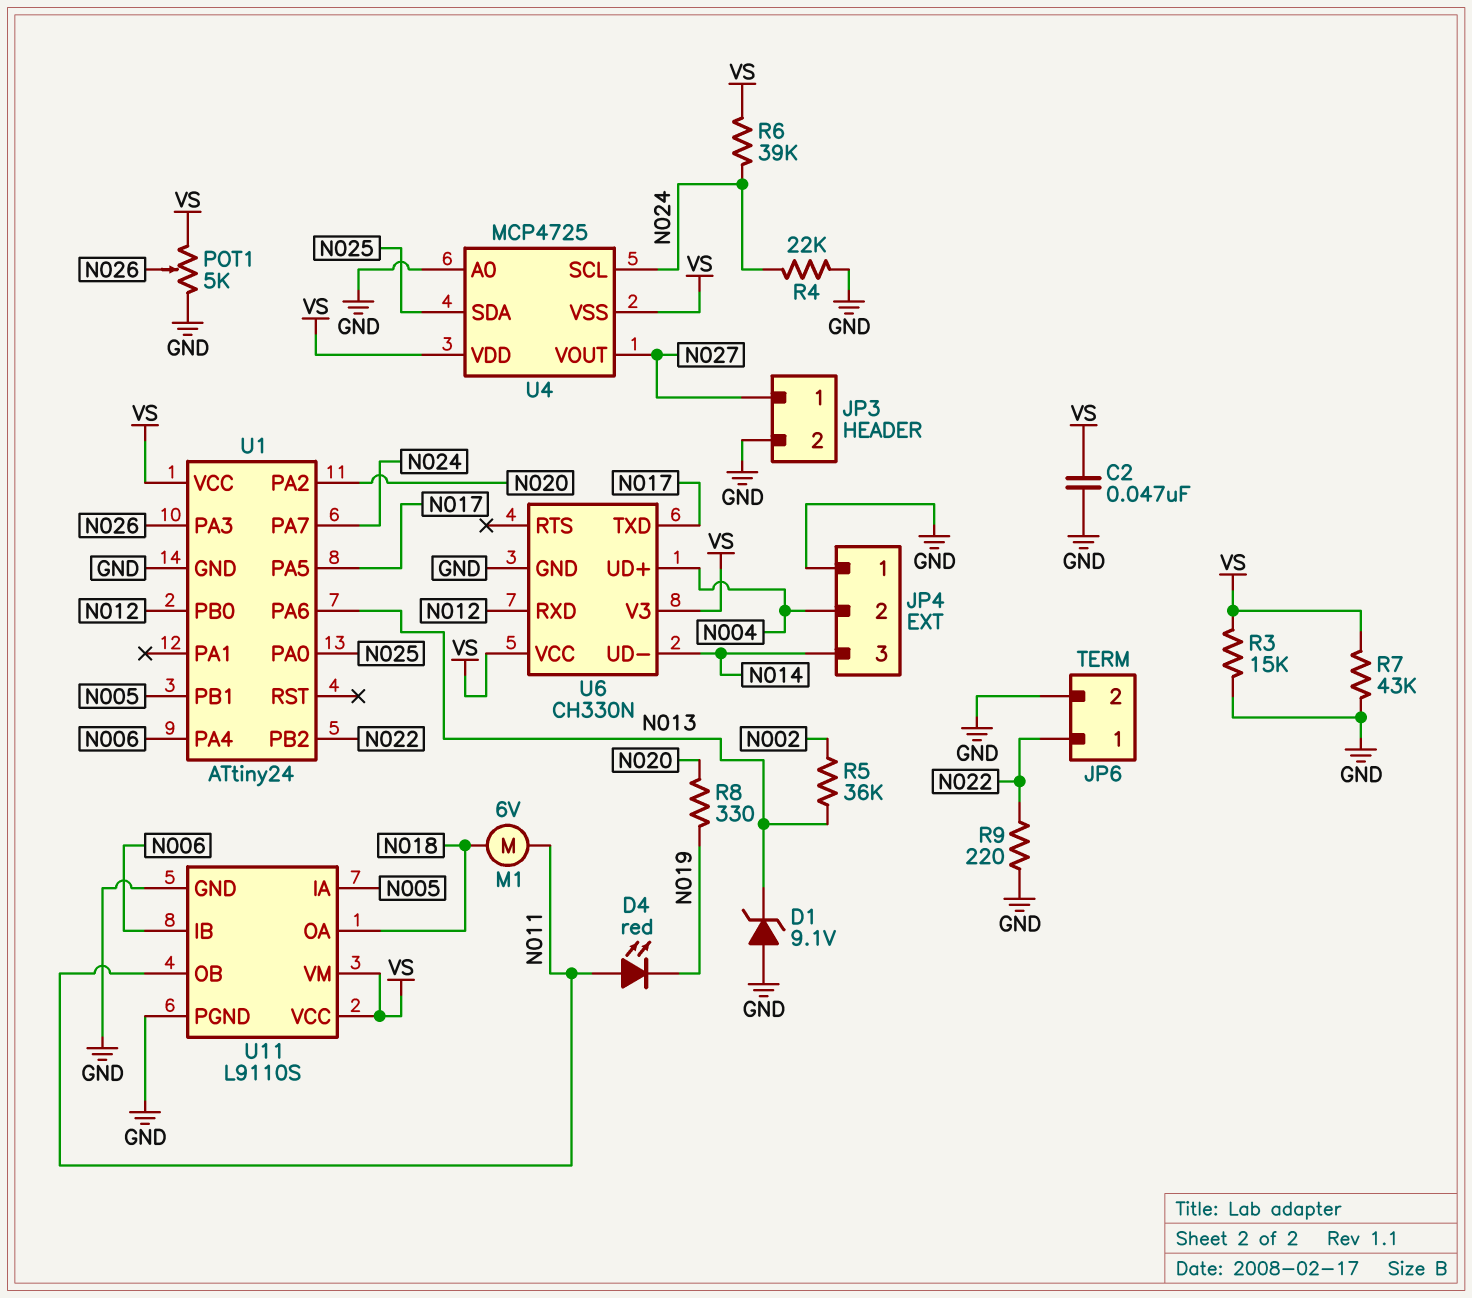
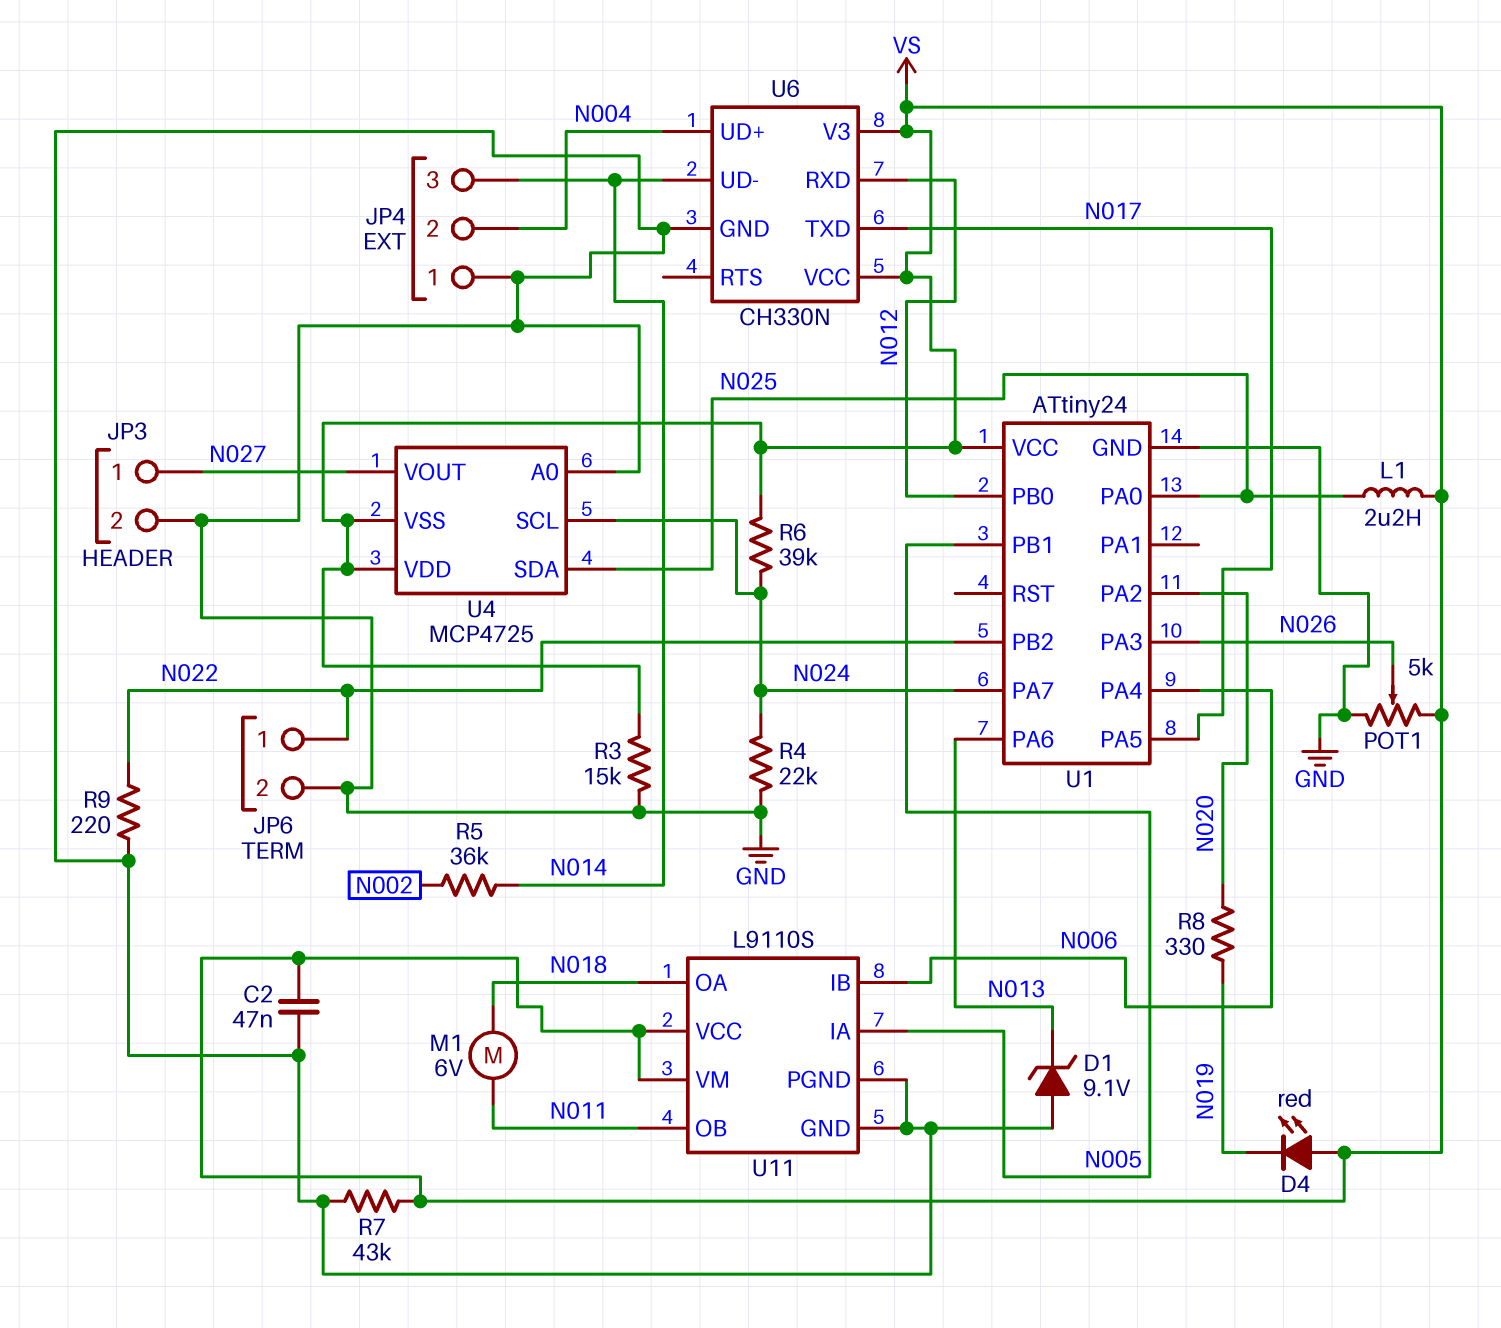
D4: LED red (A N011, K N019) -> LED red (A VS, K N019)
L1: none -> 2.2uH (N025, VS)
R5: 36k (N002, N013) -> 36k (N002, N014)

